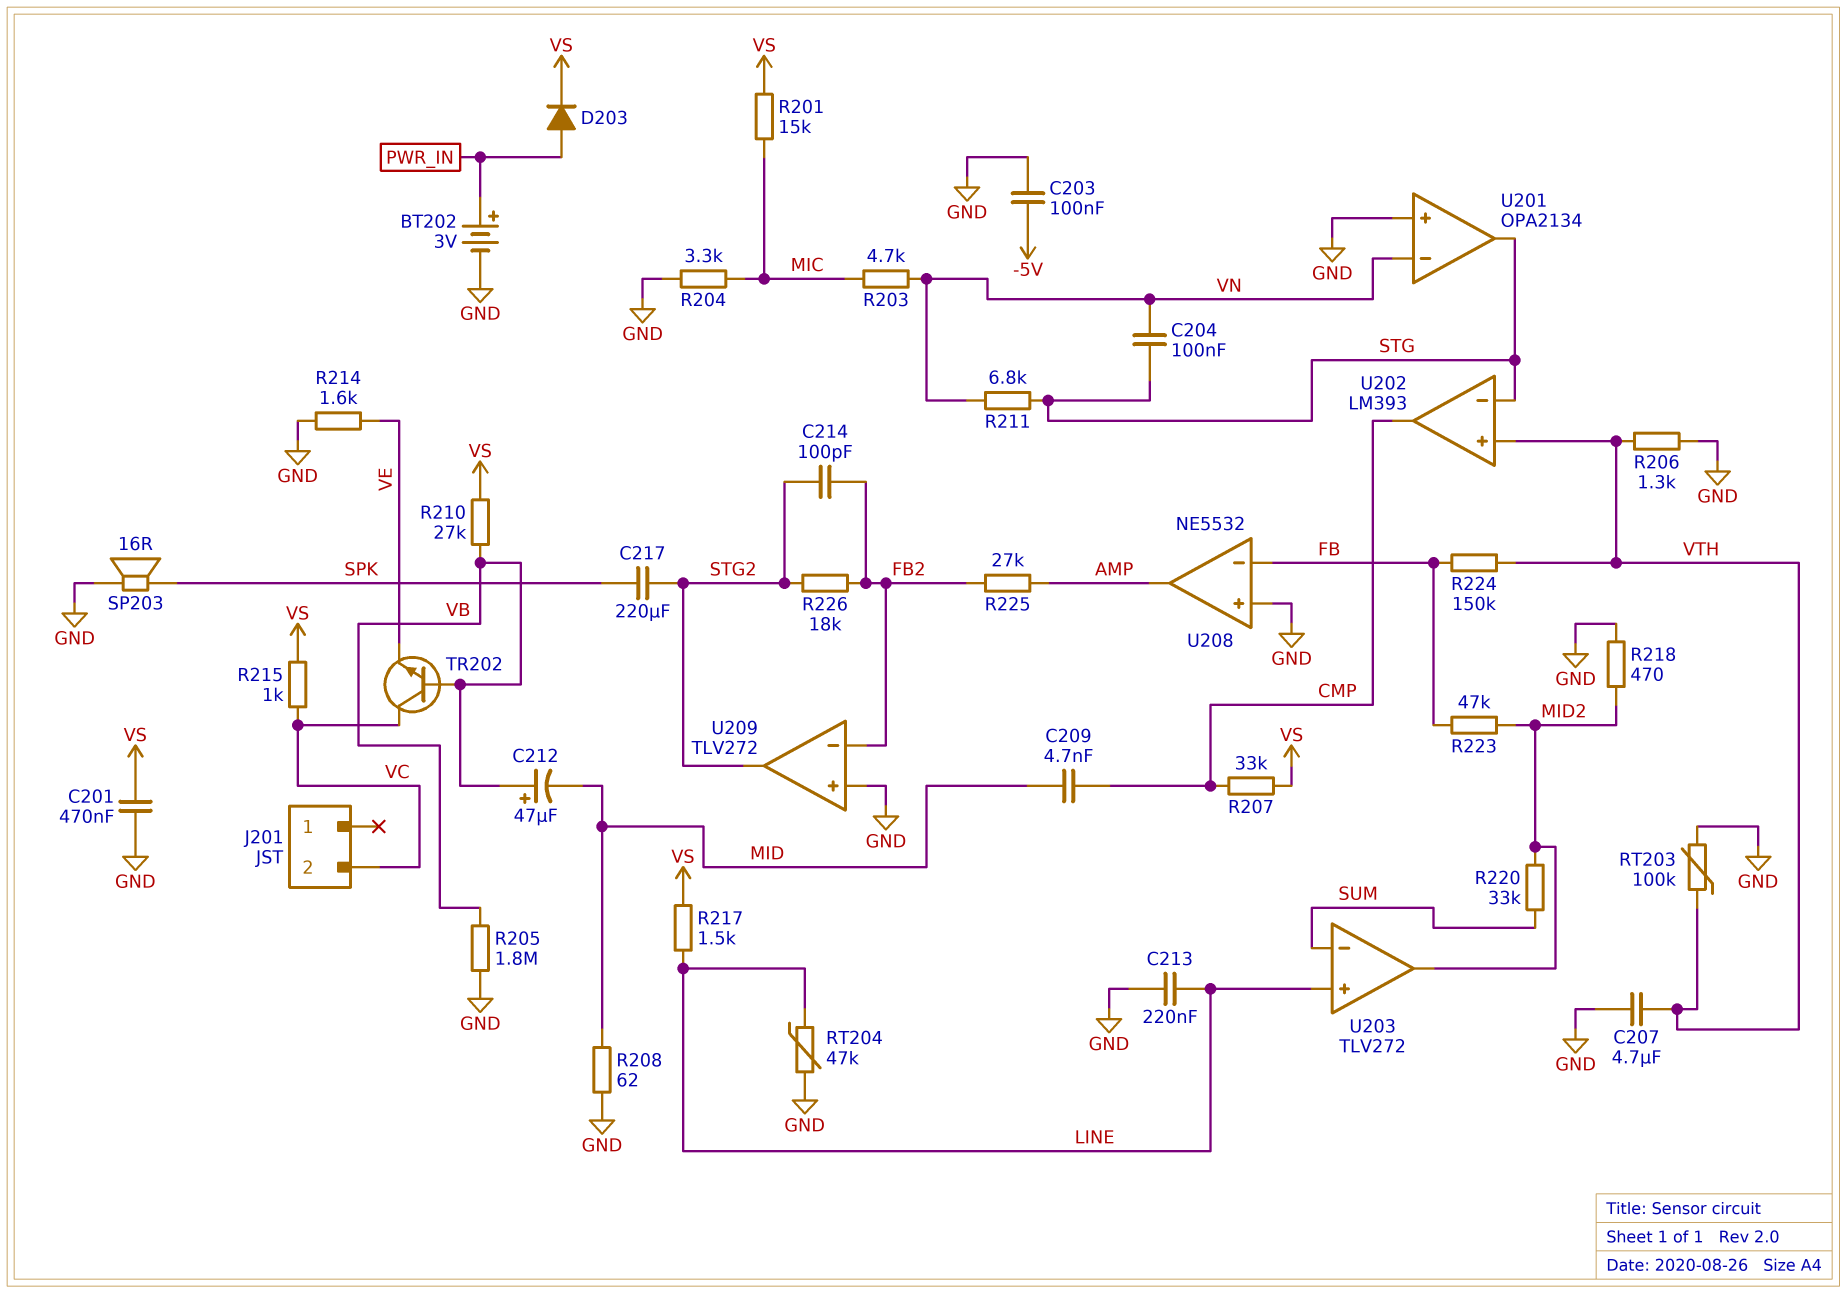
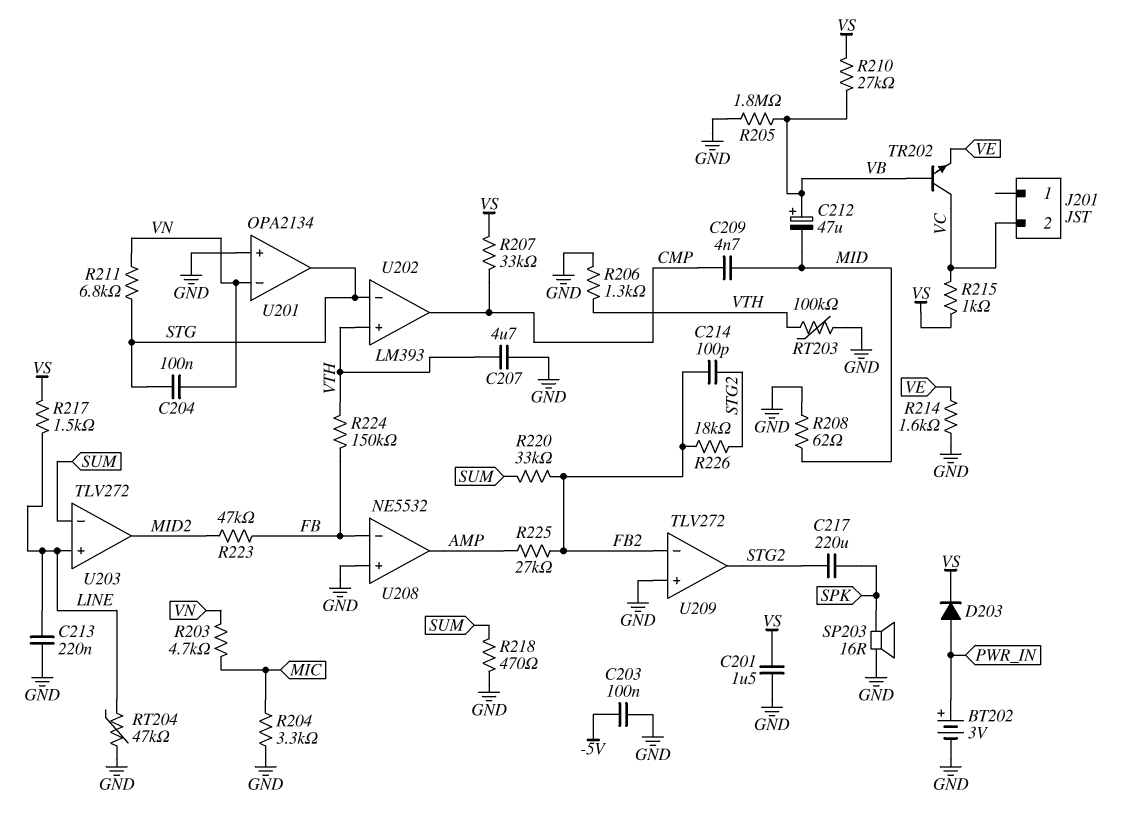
C201: 470nF (GND, VS) -> 1.5uF (GND, VS)
R201: 15k (MIC, VS) -> none
R218: 470 (GND, MID2) -> 470 (GND, SUM)
R220: 33k (MID2, SUM) -> 33k (FB2, SUM)

